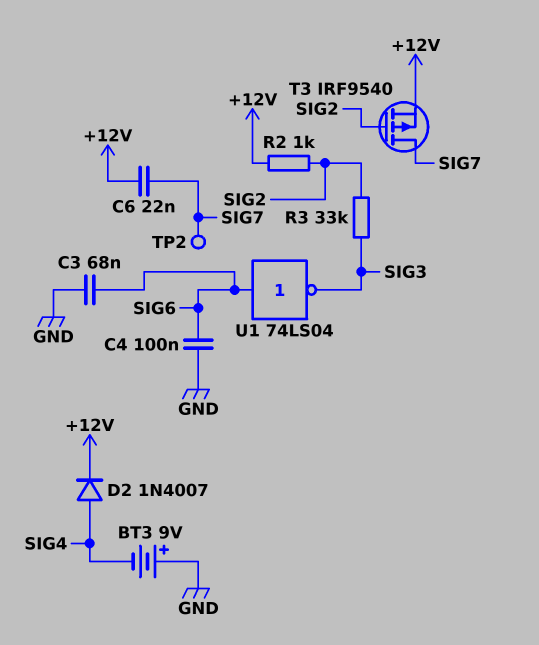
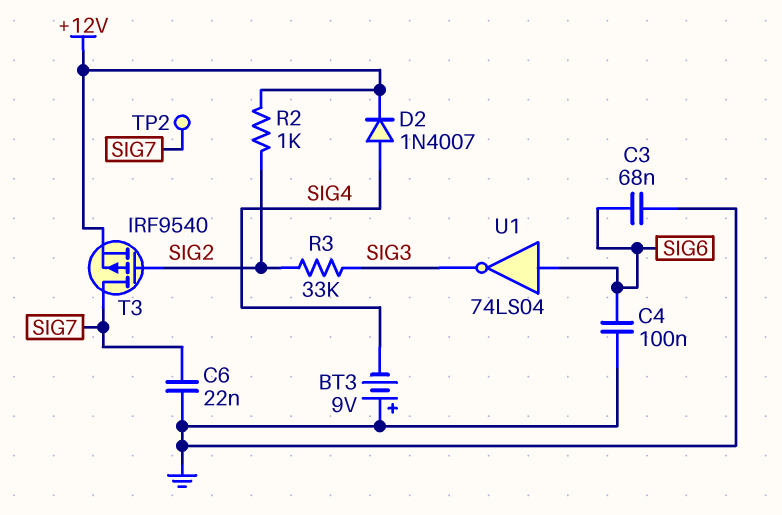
C6: 22nF (+12V, SIG7) -> 22nF (GND, SIG7)

